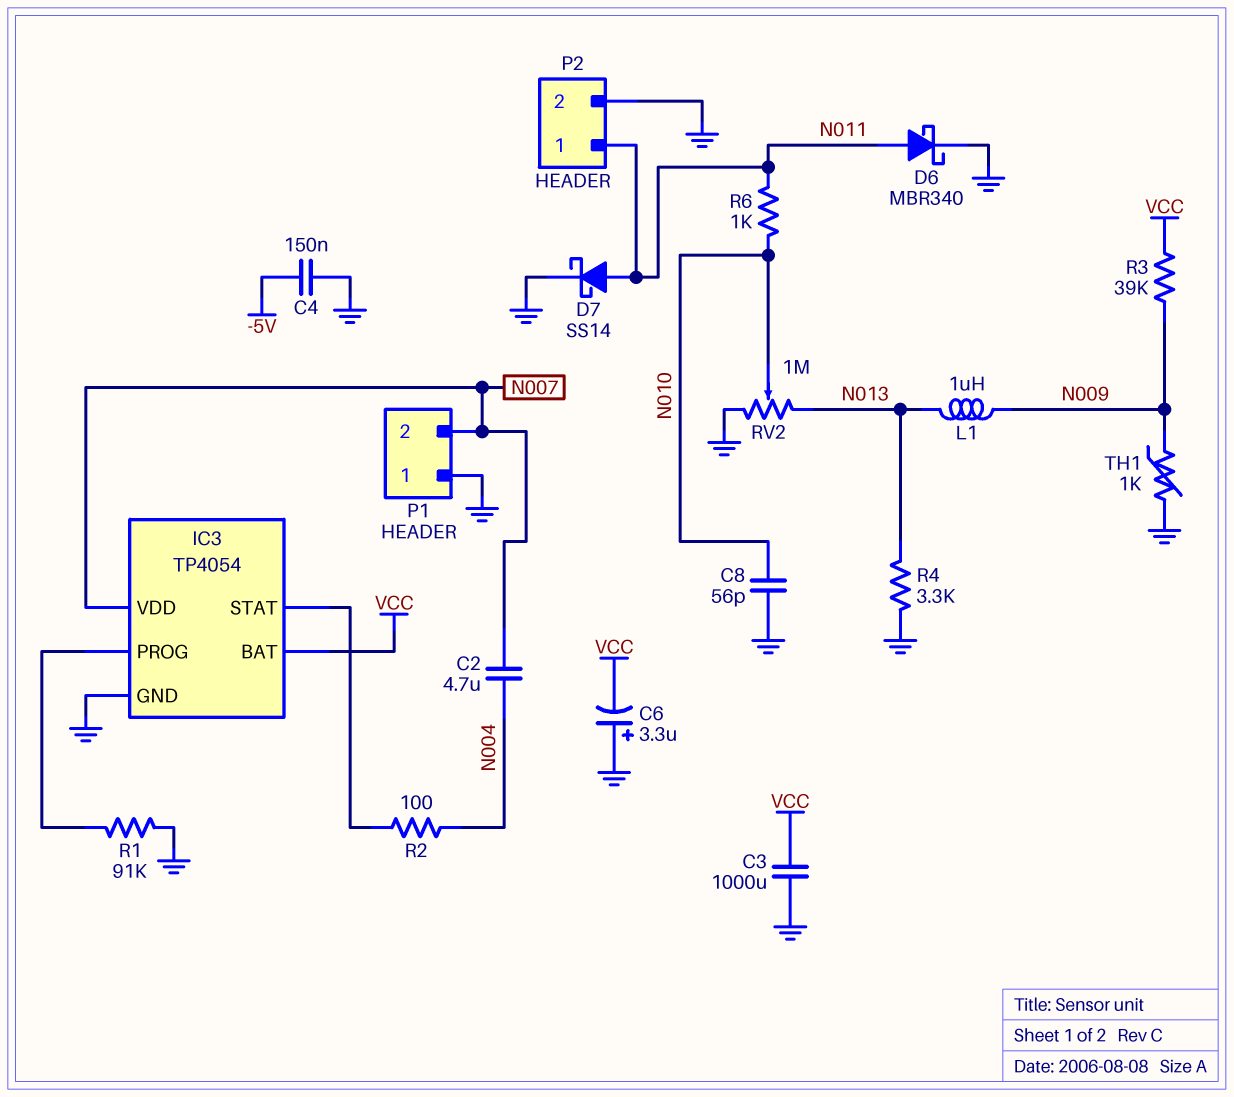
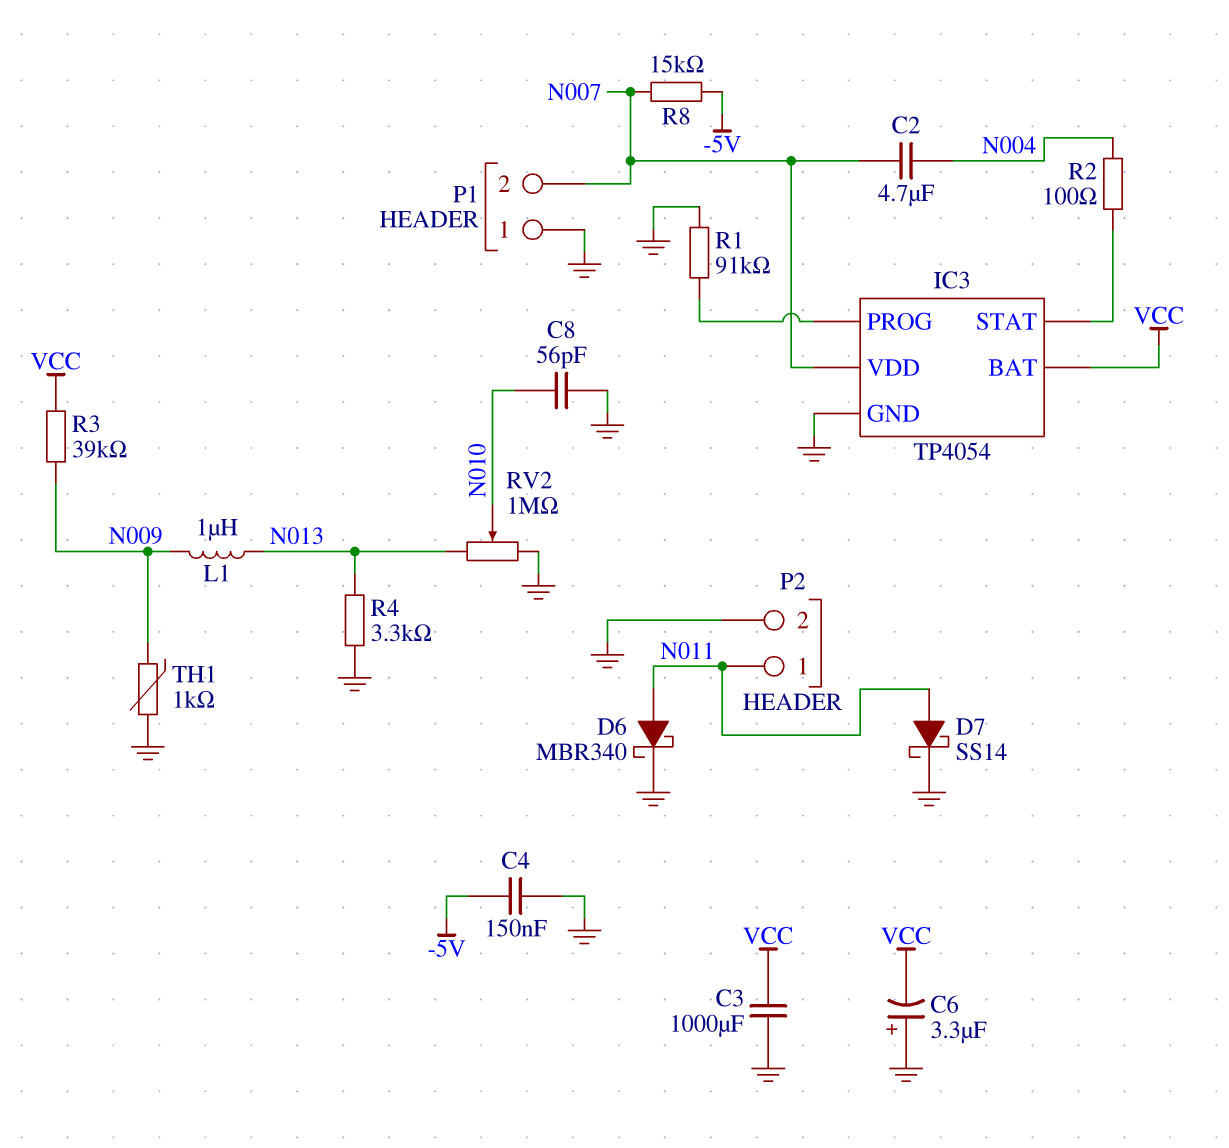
R6: 1k (N010, N011) -> none
R8: none -> 15k (-5V, N007)

